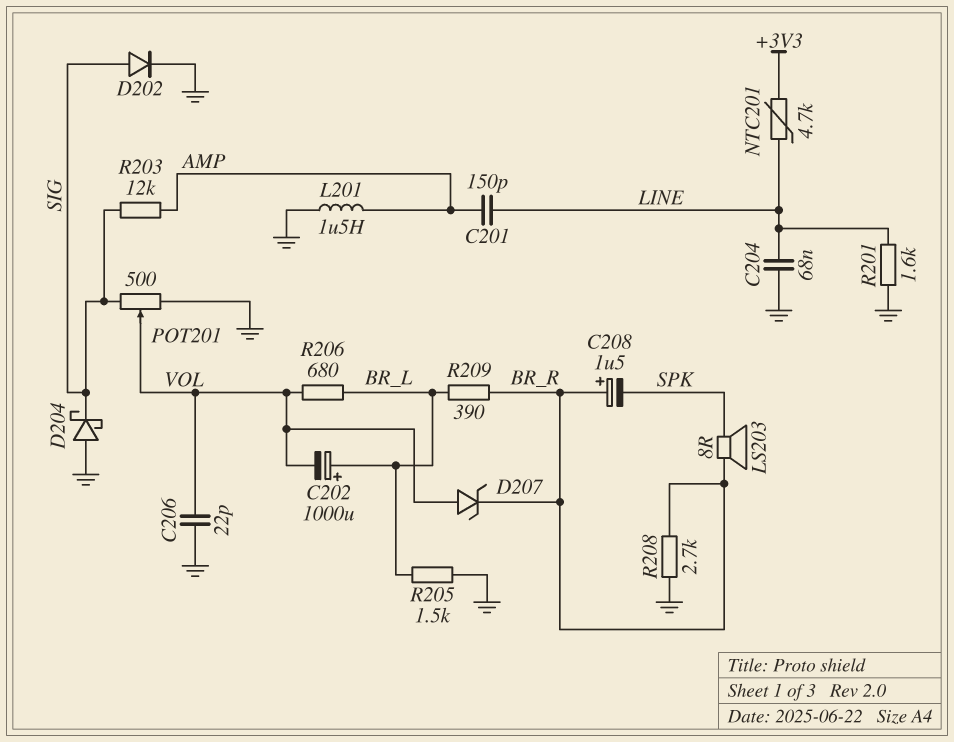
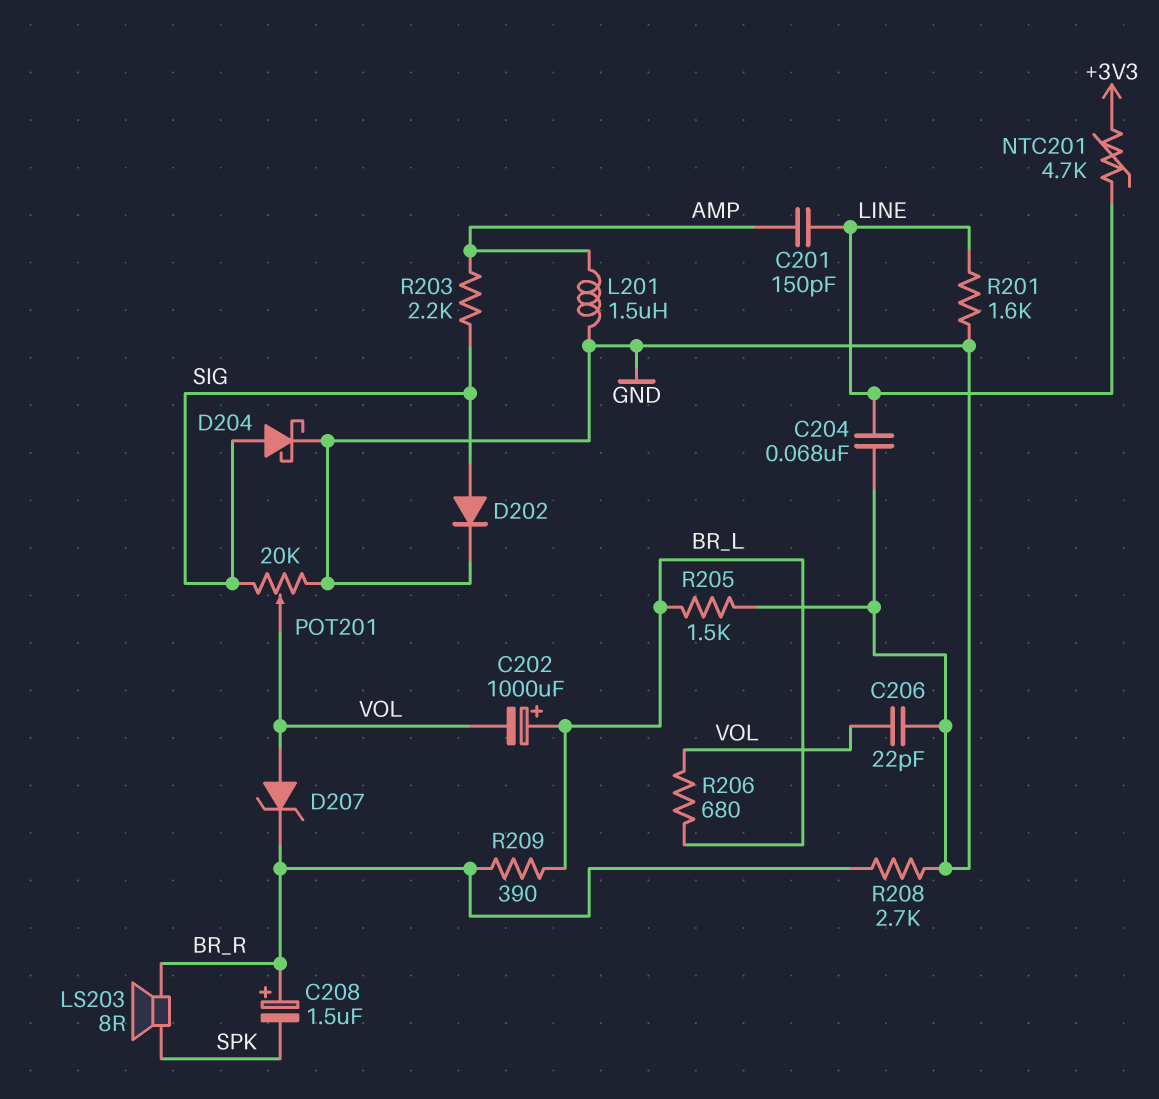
D204: schottky (A GND, K SIG) -> schottky (A SIG, K GND)
POT201: 500 (GND, SIG, wiper VOL) -> 20k (GND, SIG, wiper VOL)
R203: 12k (AMP, SIG) -> 2.2k (AMP, SIG)

